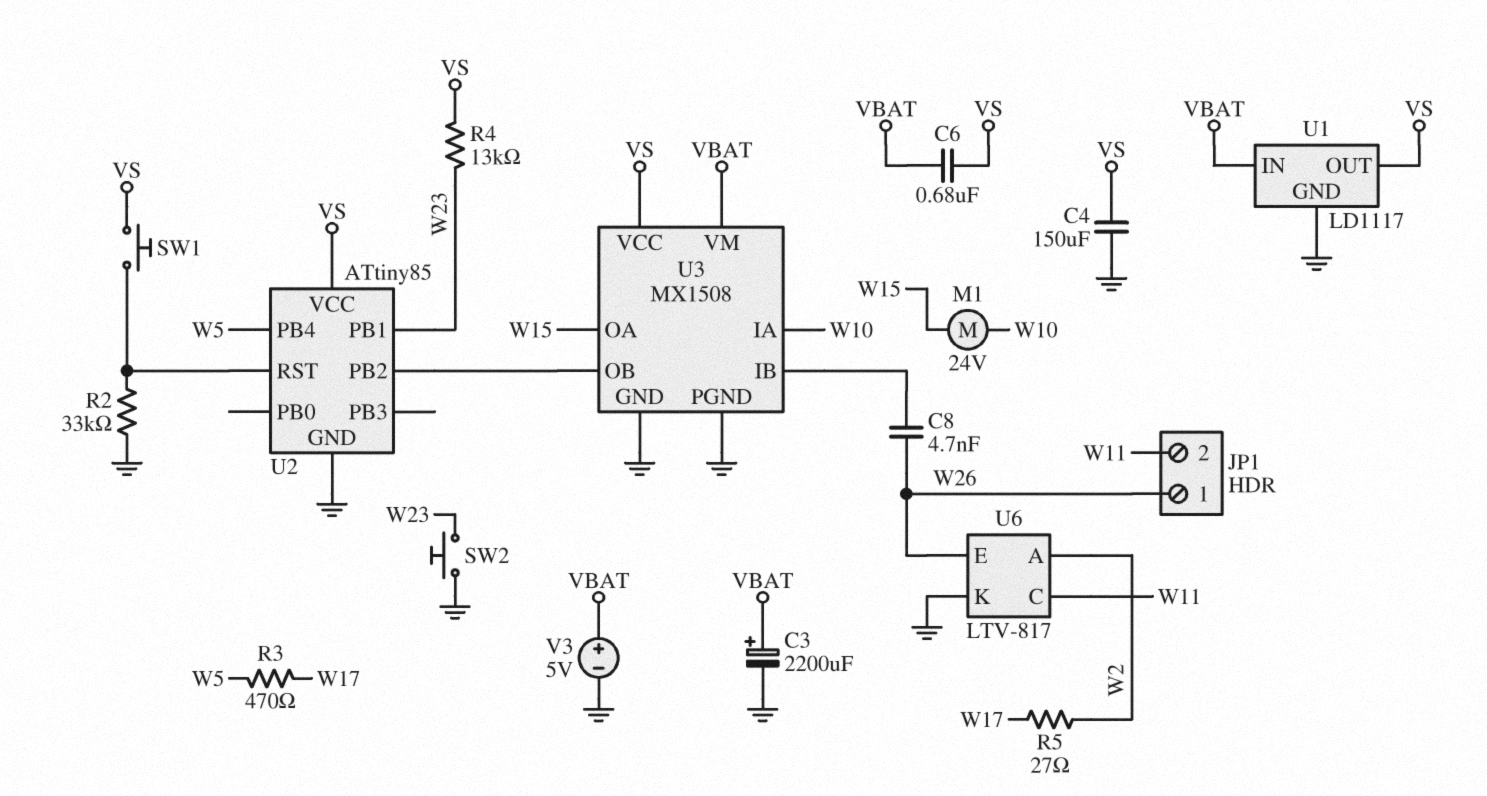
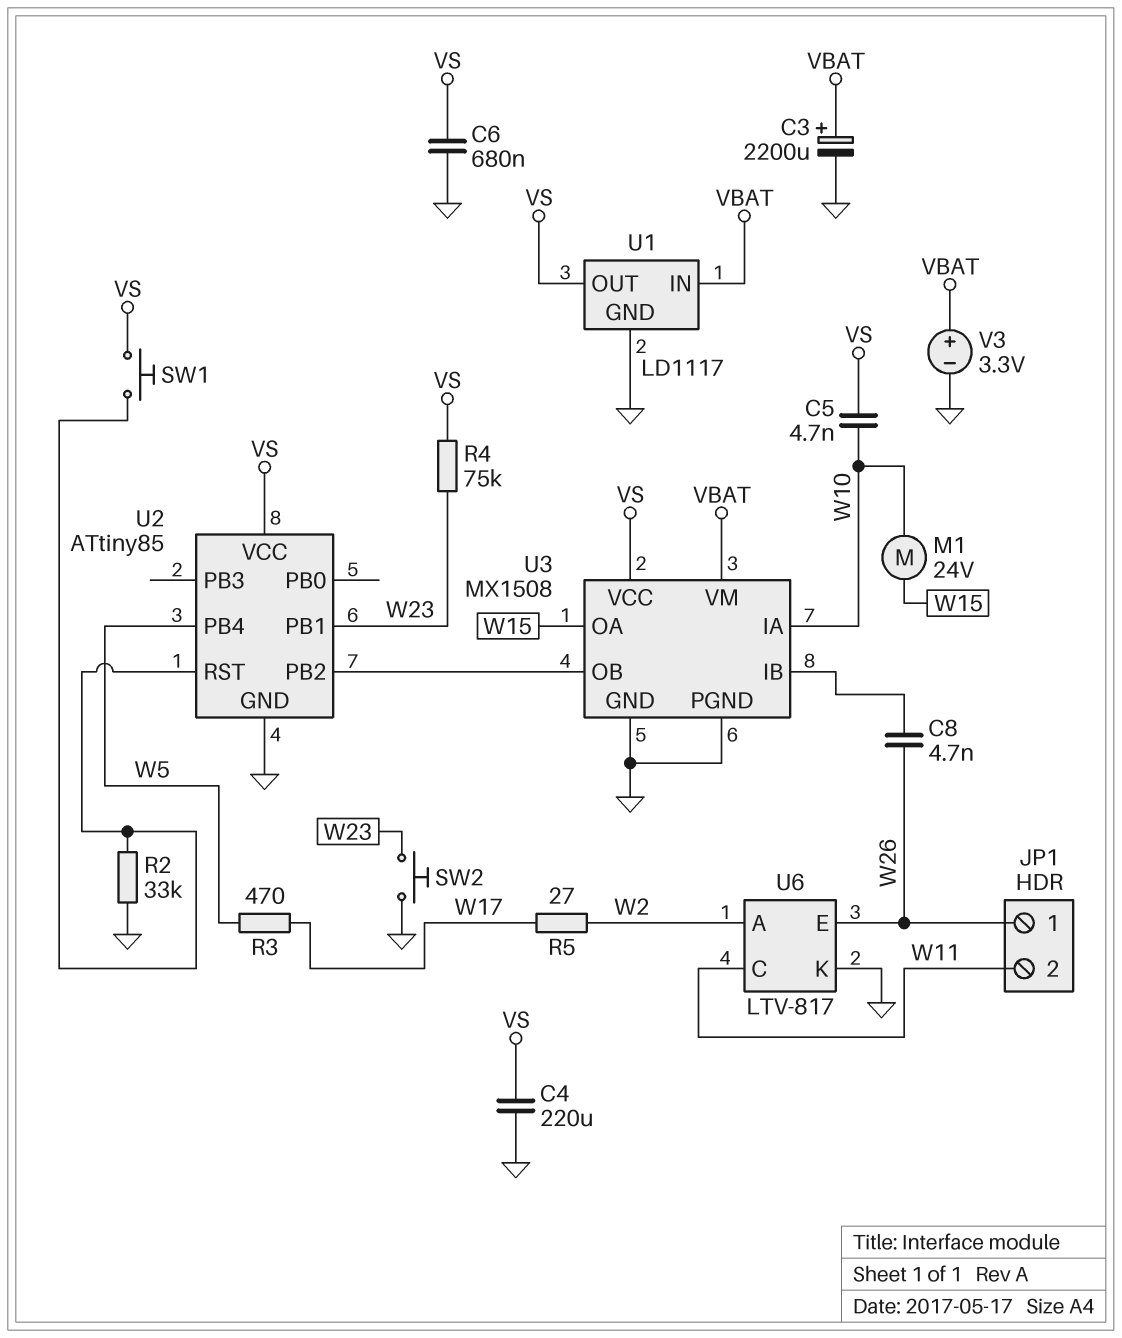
C4: 150uF (GND, VS) -> 220uF (GND, VS)
C5: none -> 4.7nF (VS, W10)
C6: 680nF (VBAT, VS) -> 680nF (GND, VS)
R4: 13k (VS, W23) -> 75k (VS, W23)
V3: 5V (plus VBAT, minus GND) -> 3.3V (plus VBAT, minus GND)

